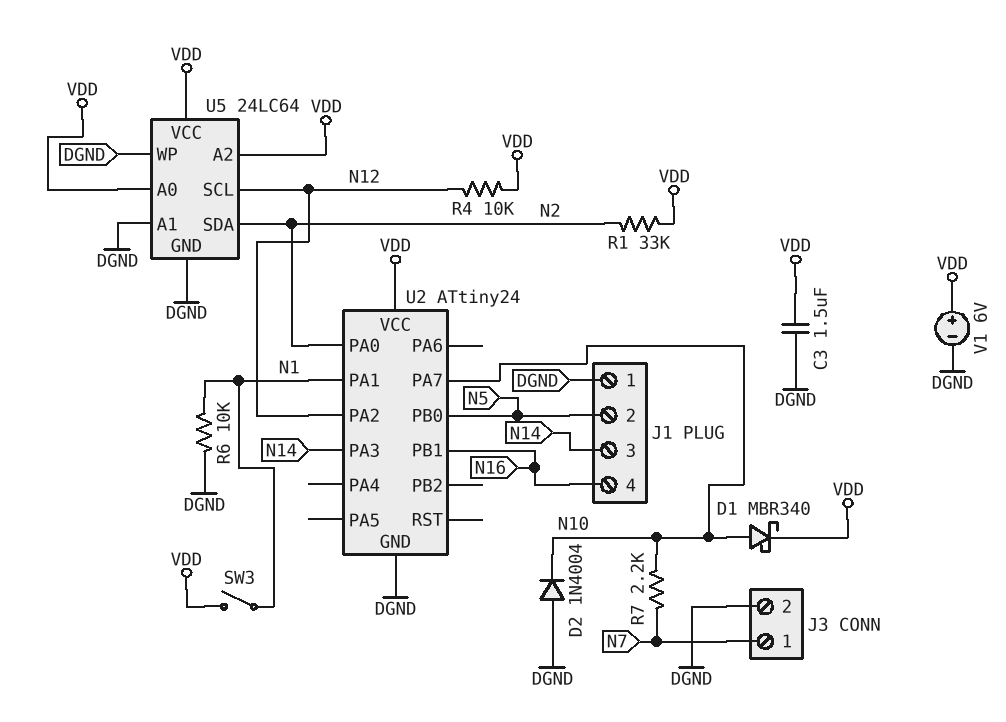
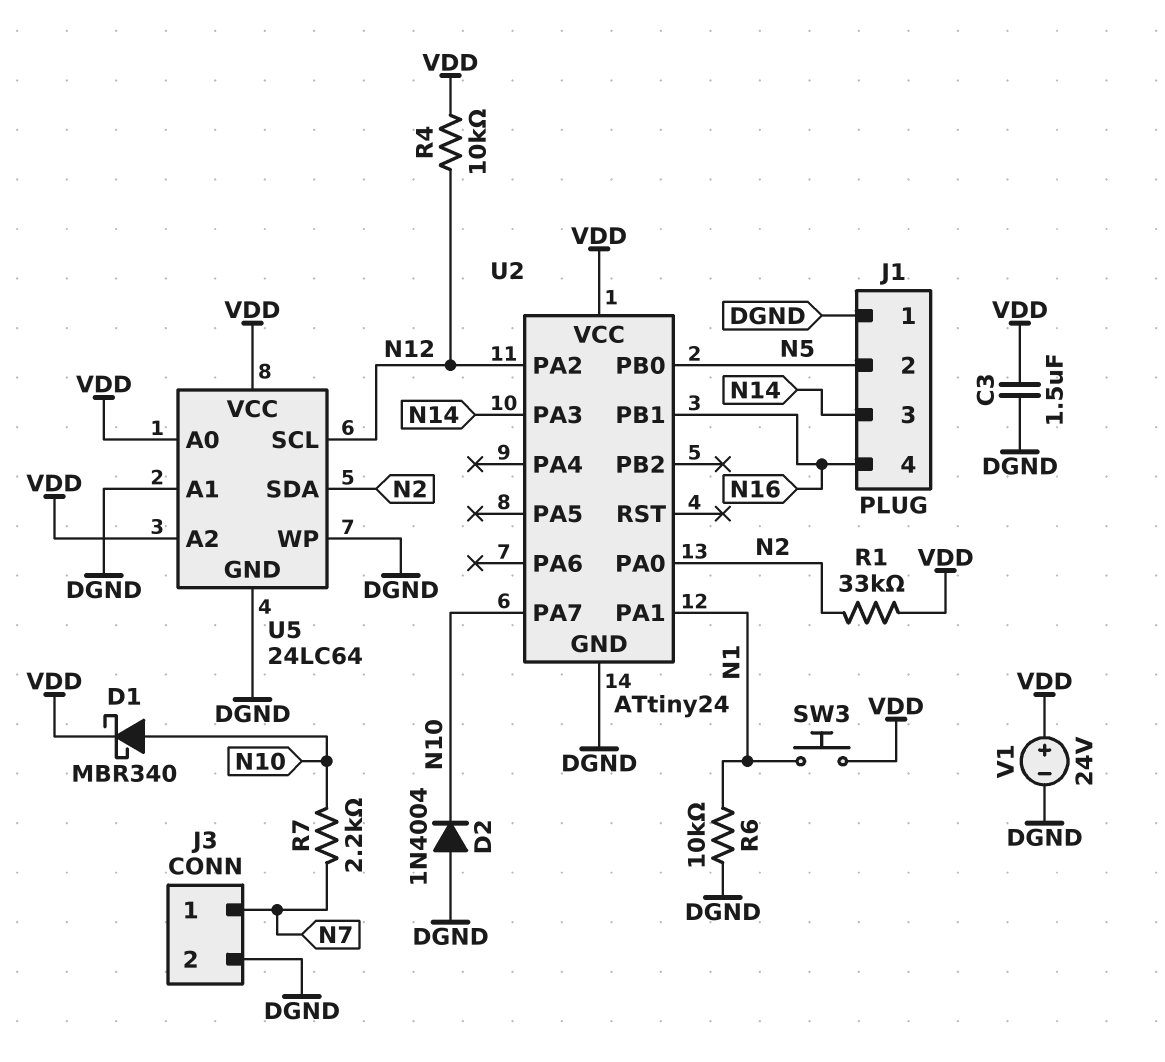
SW3: switch (N1, VDD) -> button (N1, VDD)
V1: 6V (plus VDD, minus DGND) -> 24V (plus VDD, minus DGND)

